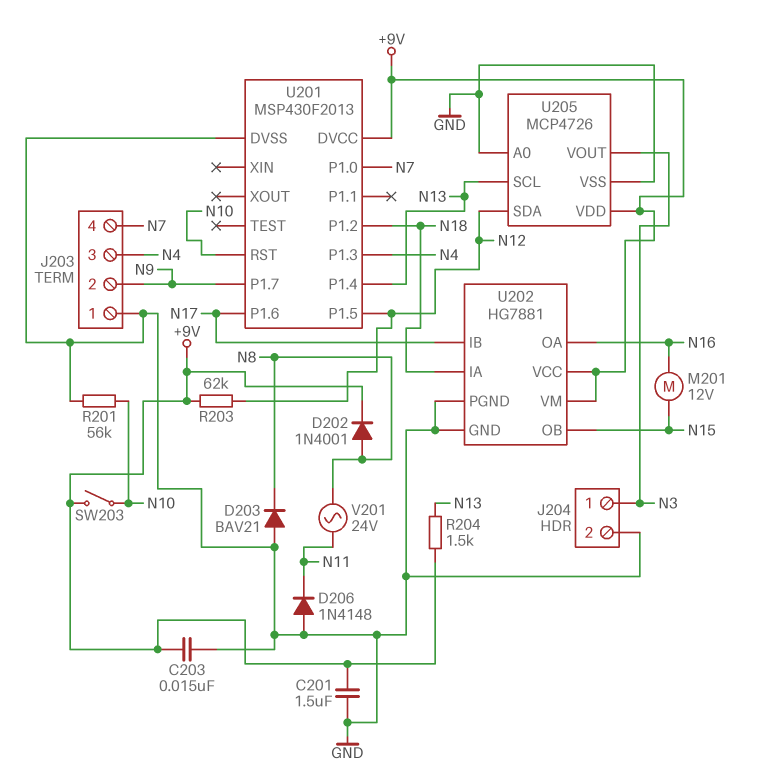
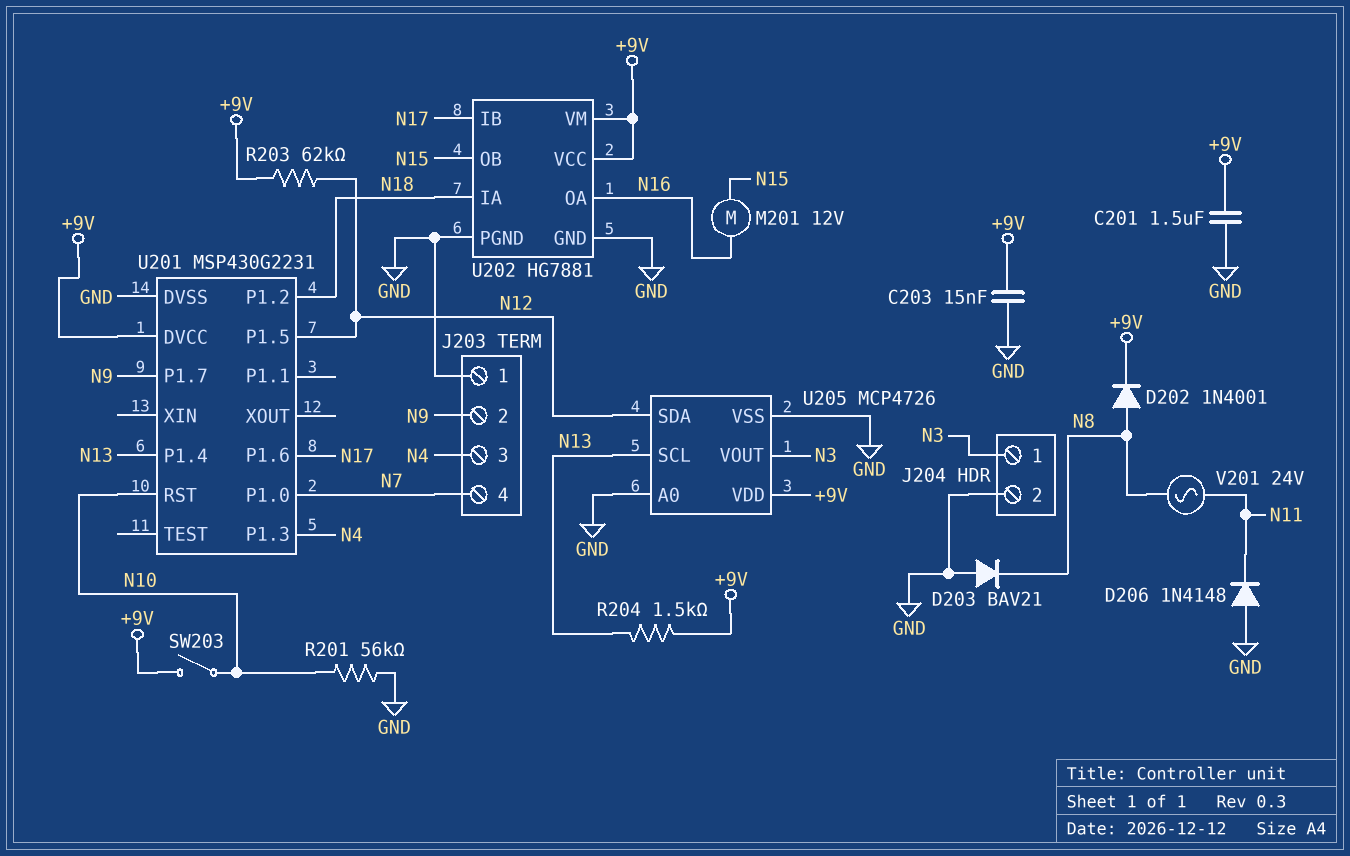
U201: MSP430F2013 -> MSP430G2231

